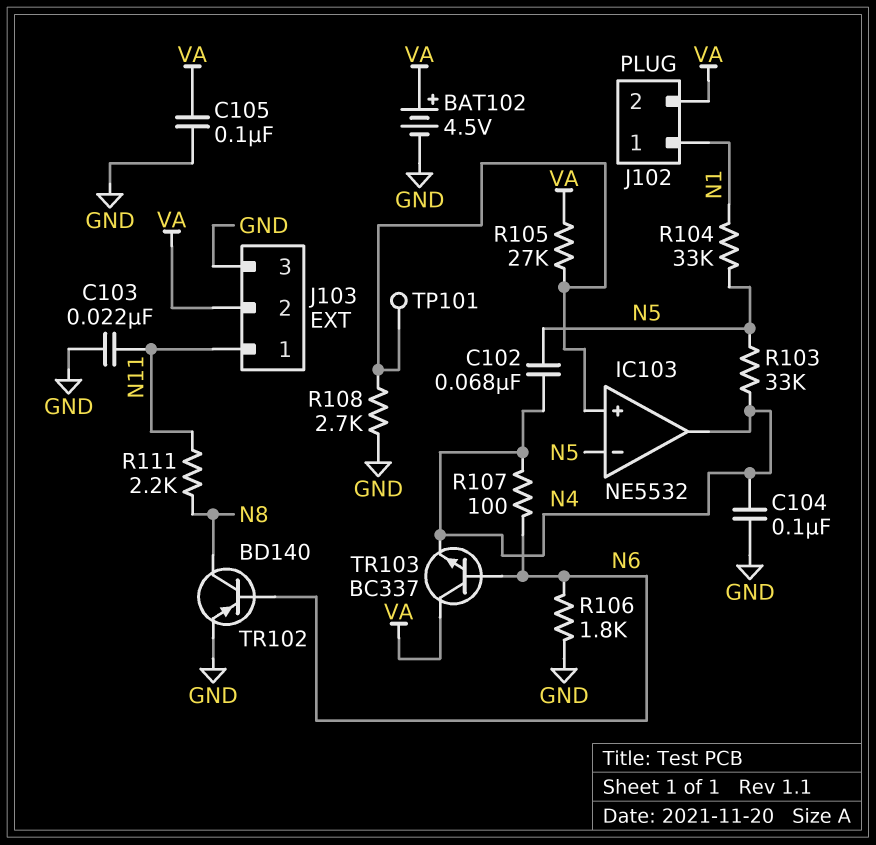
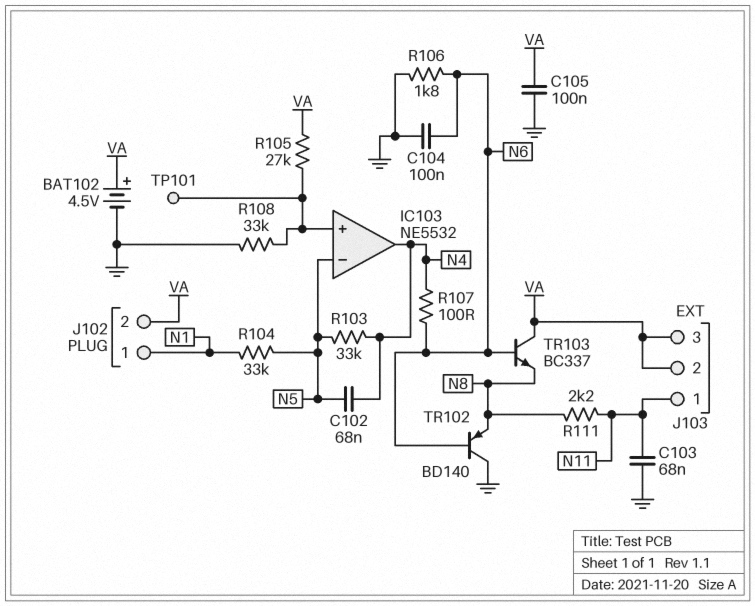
C103: 22nF (GND, N11) -> 68nF (GND, N11)
C104: 100nF (GND, N4) -> 100nF (GND, N6)
J103 pin 3: GND -> VA
R108: 2.7k (GND, IC103/in+) -> 33k (GND, IC103/in+)
TR102: PNP BD140 (B N6, C N8, E GND) -> PNP BD140 (B N6, C GND, E N8)
TR103: NPN BC337 (B N6, C VA, E N4) -> NPN BC337 (B N6, C VA, E N8)

